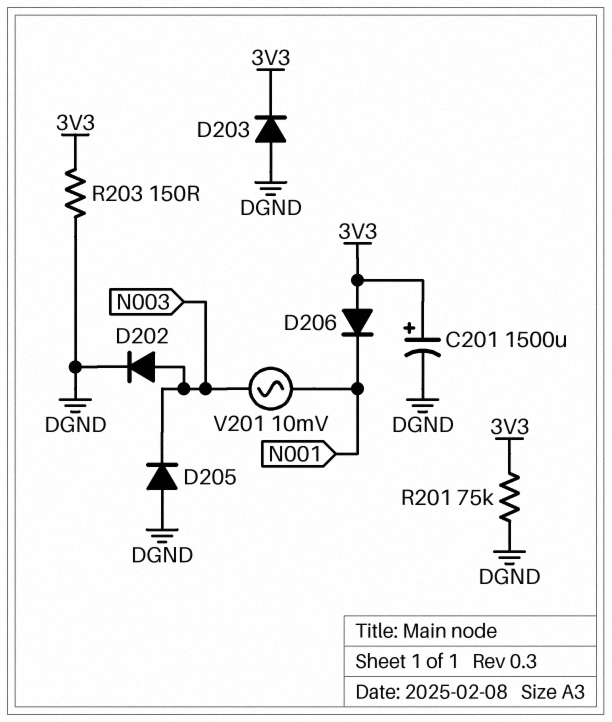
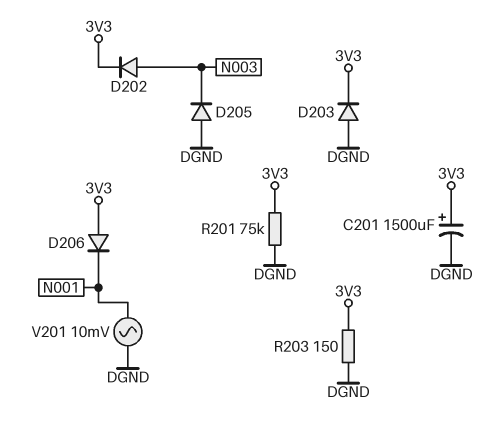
D202: diode (A N003, K DGND) -> diode (A N003, K 3V3)
V201: AC 10mV (N001, N003) -> AC 10mV (DGND, N001)

